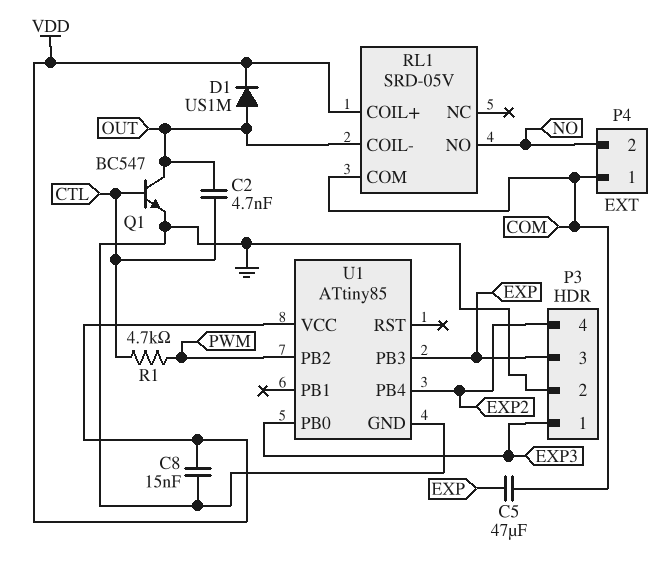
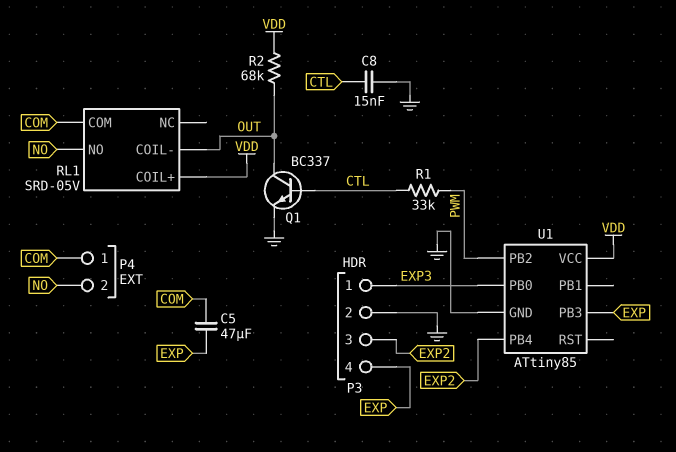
C2: 4.7nF (CTL, OUT) -> none
C8: 15nF (GND, VDD) -> 15nF (CTL, GND)
D1: diode US1M (A OUT, K VDD) -> none
P3 pin 3: EXP -> EXP2
P3 pin 4: EXP2 -> EXP
Q1: NPN BC547 (B CTL, C OUT, E GND) -> NPN BC337 (B CTL, C OUT, E GND)
R1: 4.7k (CTL, PWM) -> 33k (CTL, PWM)
R2: none -> 68k (OUT, VDD)

